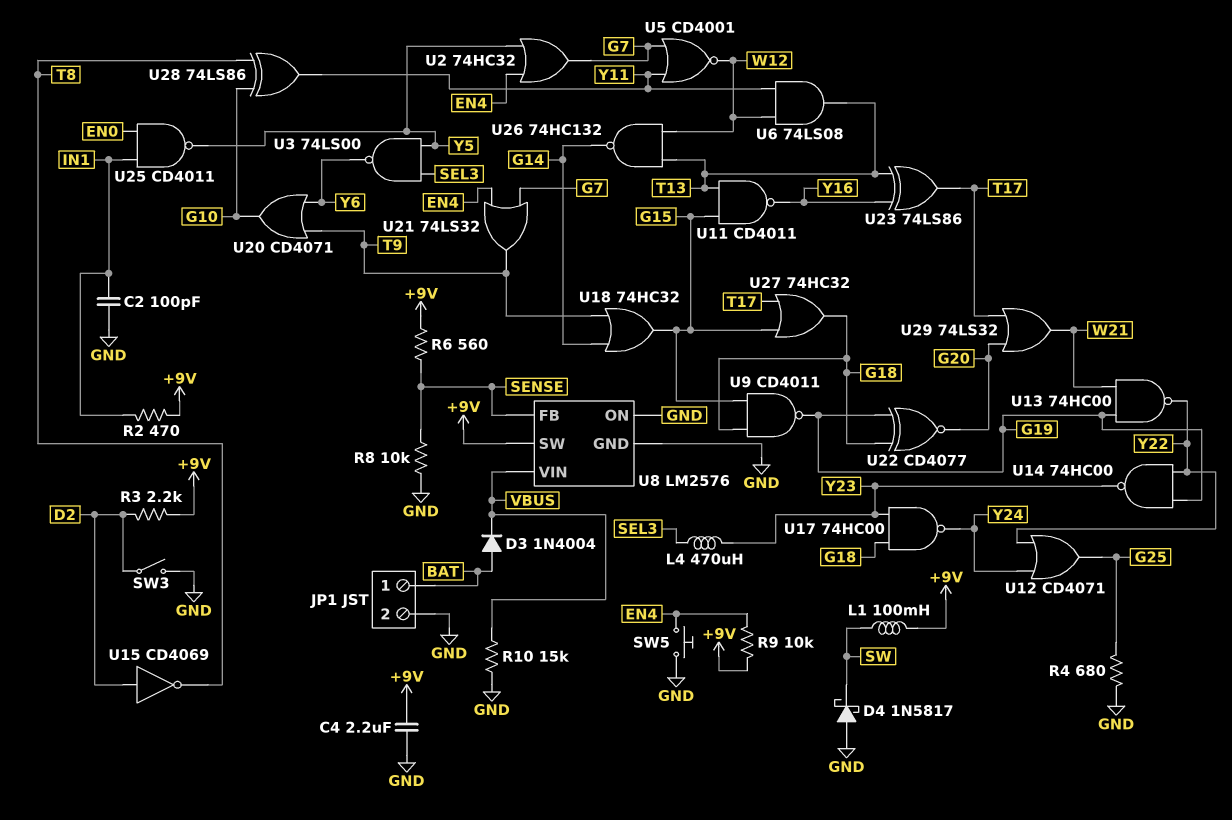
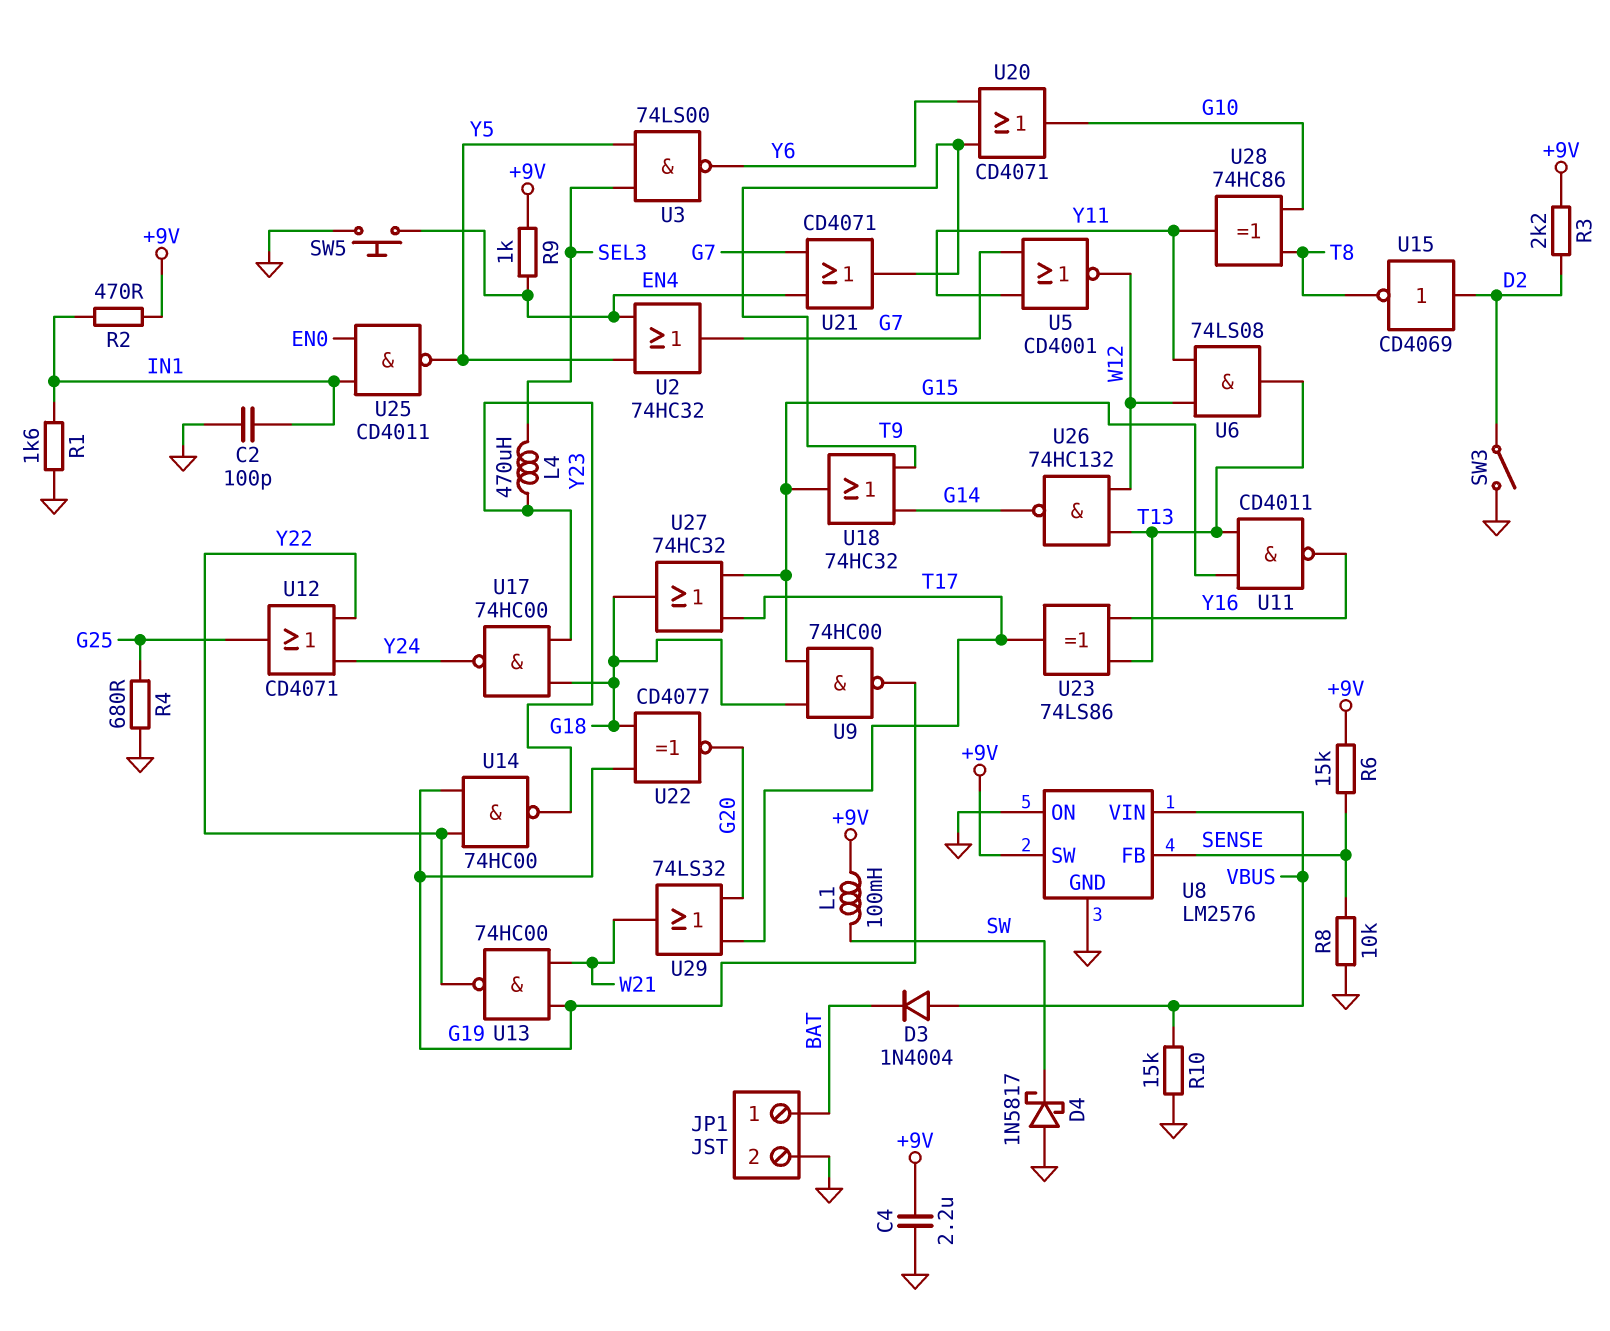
D3: diode 1N4004 (A BAT, K VBUS) -> diode 1N4004 (A VBUS, K BAT)
R1: none -> 1.6k (GND, IN1)
R6: 560 (+9V, SENSE) -> 15k (+9V, SENSE)
R9: 10k (+9V, EN4) -> 1k (+9V, EN4)
U9: NAND CD4011 (in G15, in G18, out G19) -> NAND 74HC00 (in G15, in G18, out G19)
U21: OR 74LS32 (in EN4, in G7, out T9) -> OR CD4071 (in EN4, in G7, out T9)
U28: XOR 74LS86 (in G10, in T8, out Y11) -> XOR 74HC86 (in G10, in T8, out Y11)

